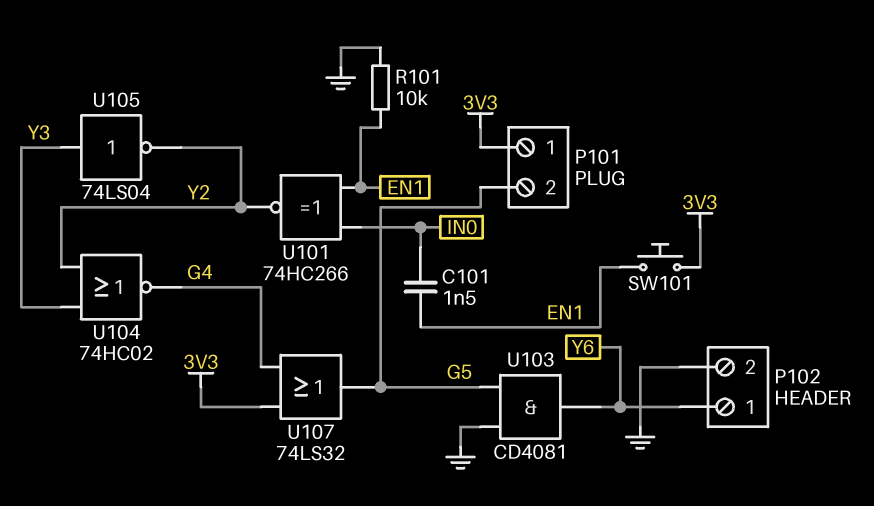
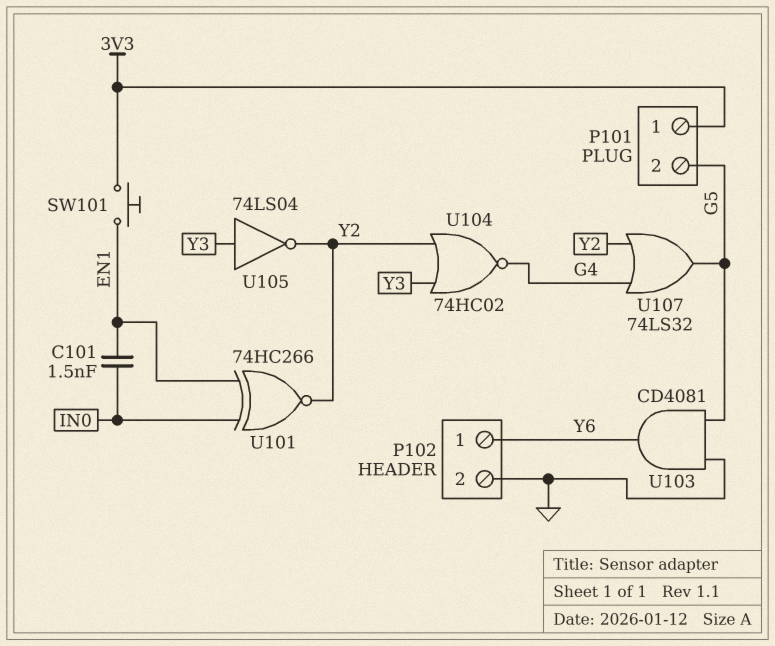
R101: 10k (EN1, GND) -> none
U107: OR 74LS32 (in 3V3, in G4, out G5) -> OR 74LS32 (in G4, in Y2, out G5)

